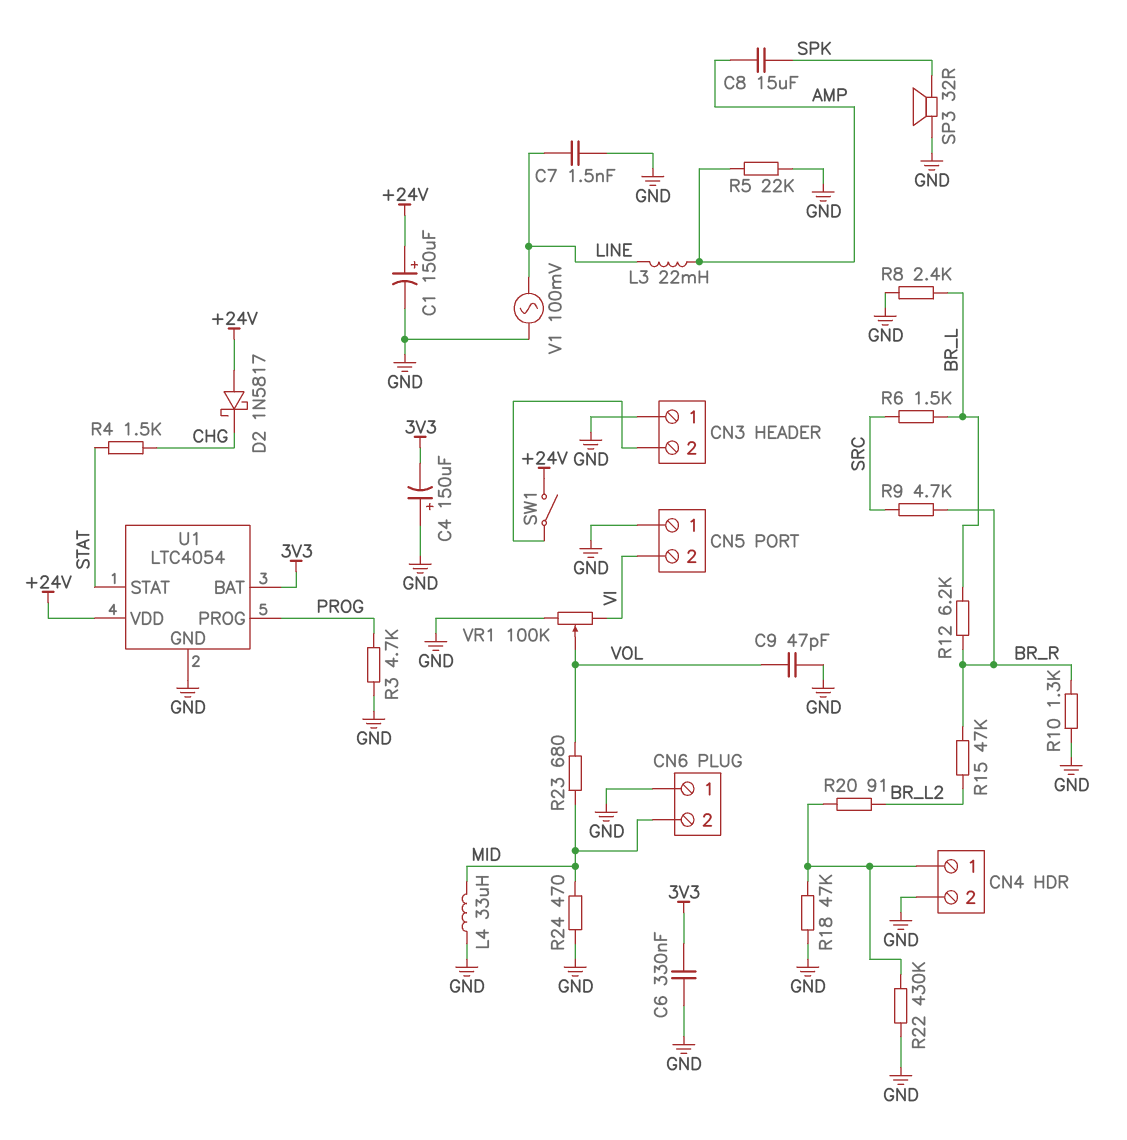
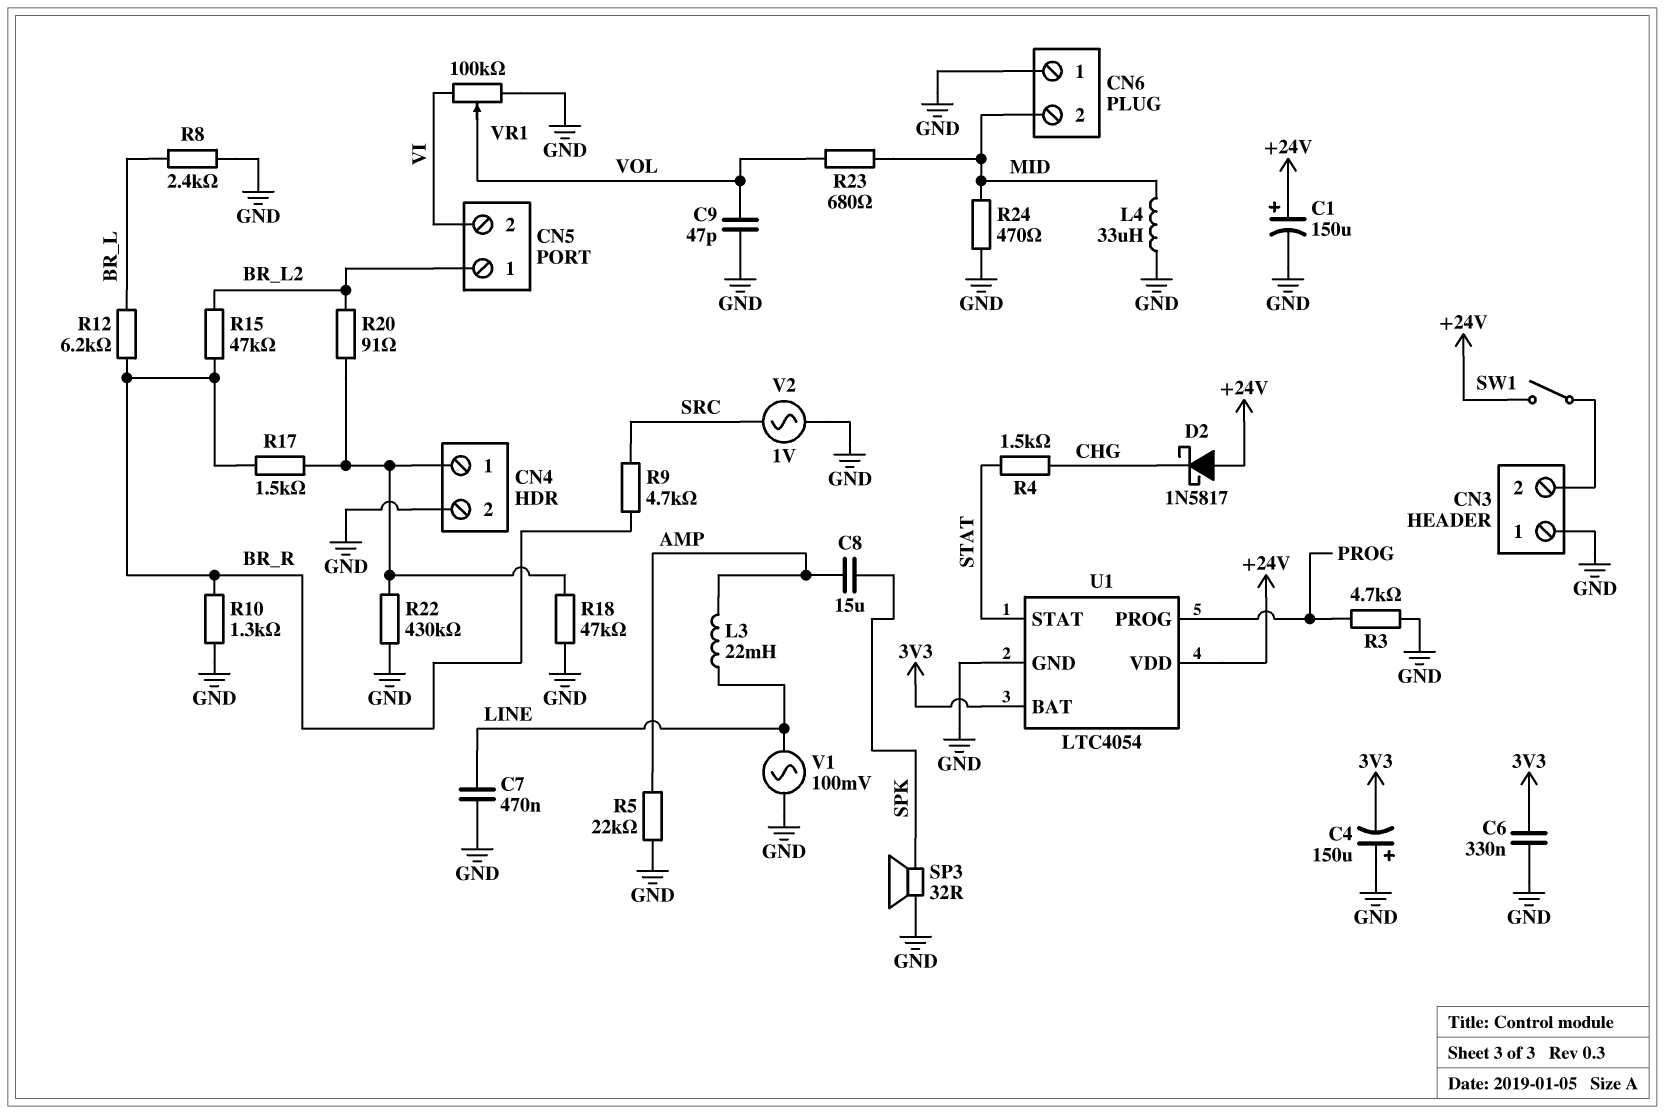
C7: 1.5nF (GND, LINE) -> 470nF (GND, LINE)
CN5 pin 1: GND -> BR_L2
R6: 1.5k (BR_L, SRC) -> none
R17: none -> 1.5k (BR_R, CN4/1)
V2: none -> AC 1V (GND, SRC)

